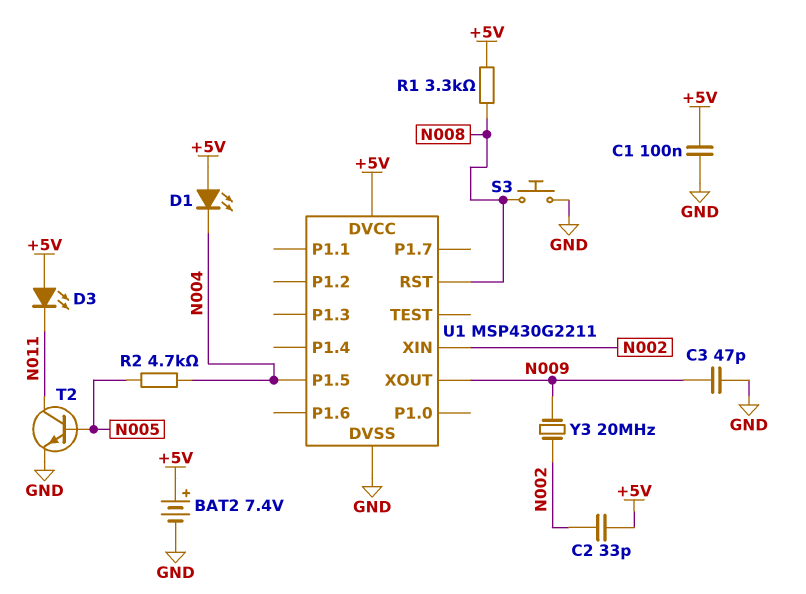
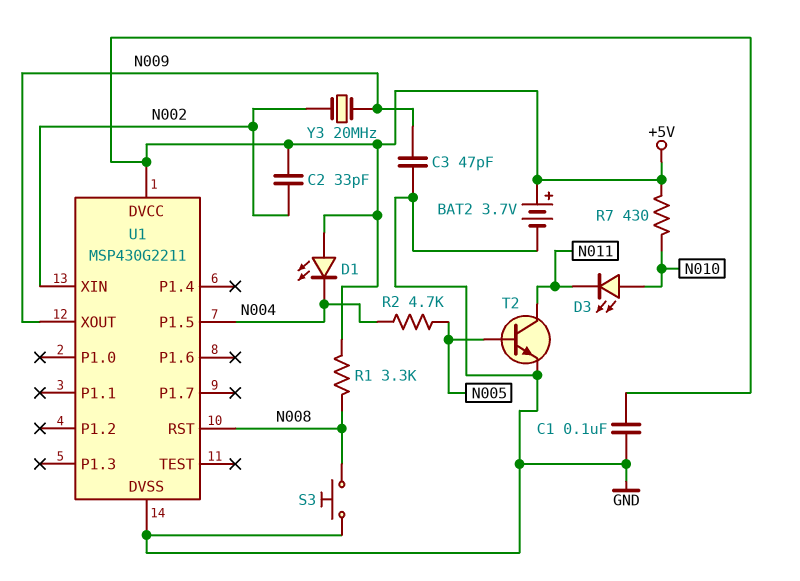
BAT2: 7.4V (plus +5V, minus GND) -> 3.7V (plus +5V, minus GND)
D3: LED (A +5V, K N011) -> LED (A N010, K N011)
R7: none -> 430 (+5V, N010)

